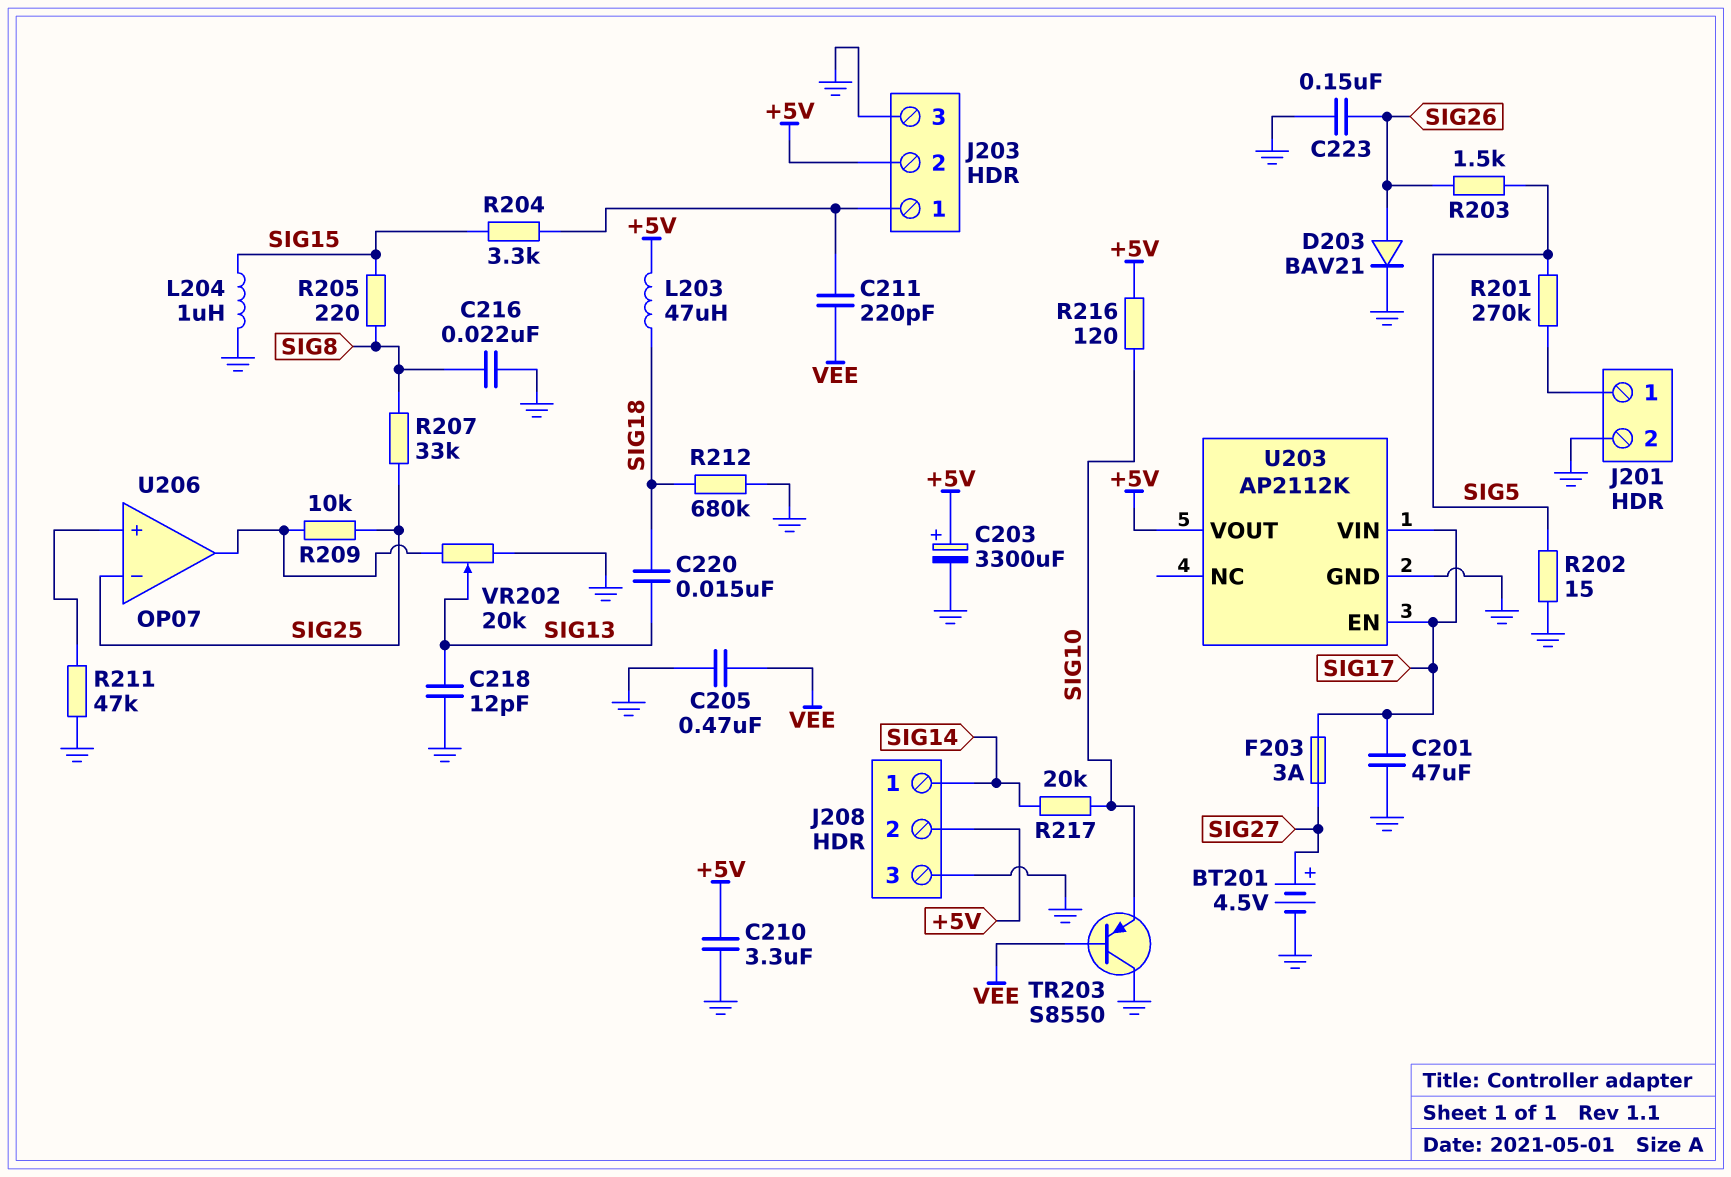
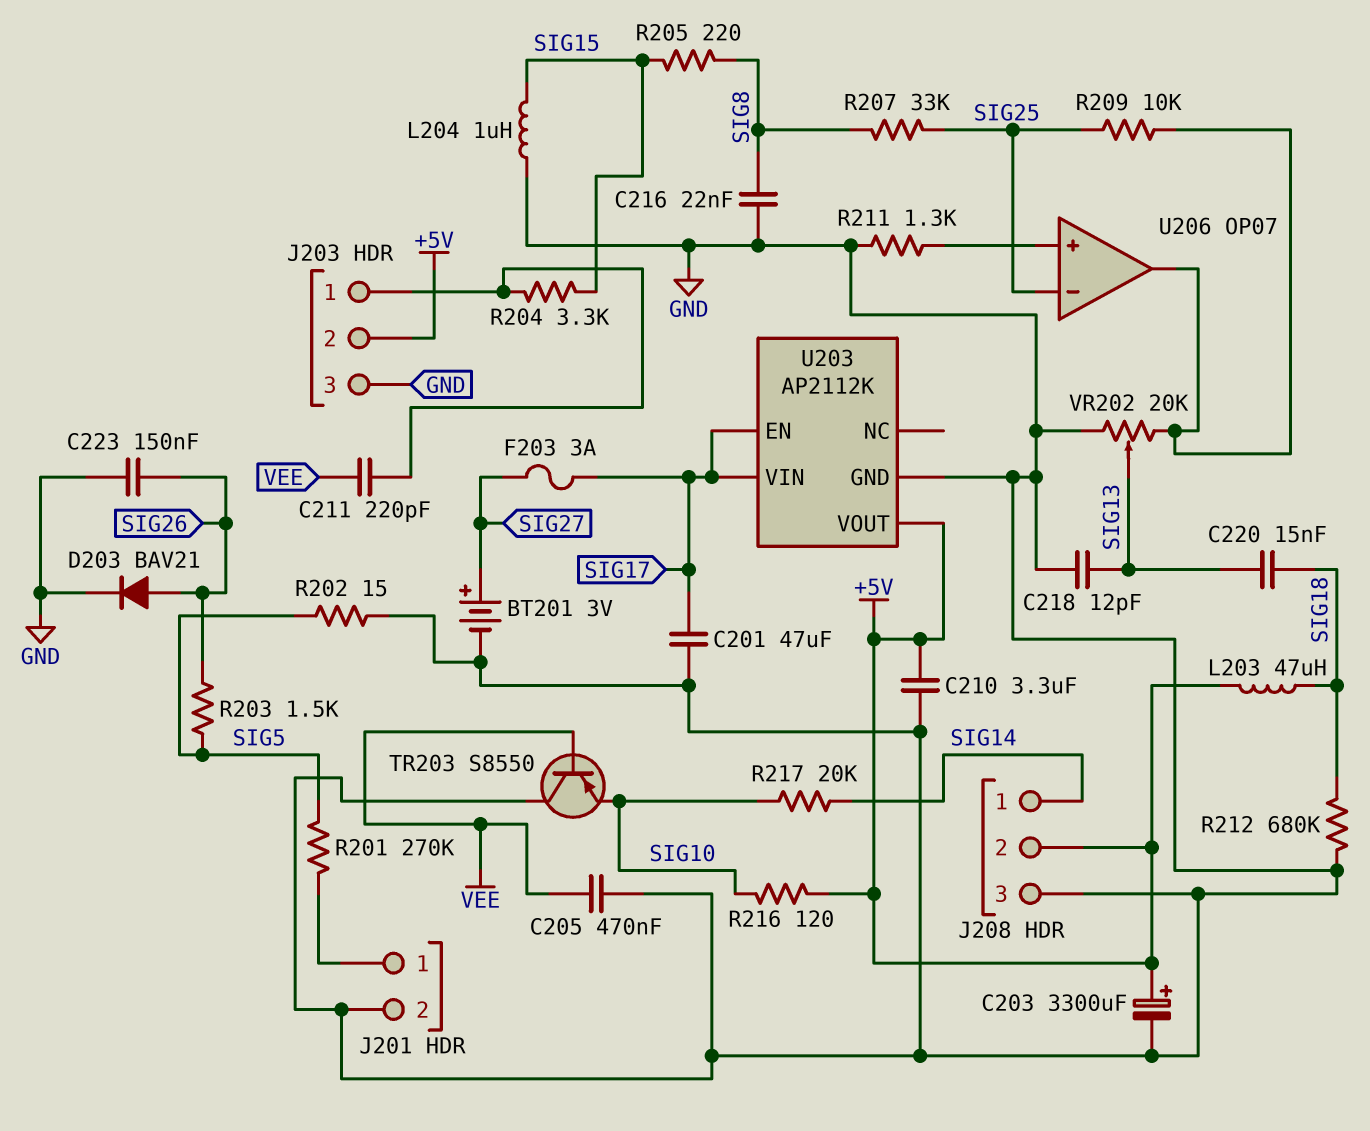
BT201: 4.5V (plus SIG27, minus GND) -> 3V (plus SIG27, minus GND)
R211: 47k (GND, U206/in+) -> 1.3k (GND, U206/in+)

